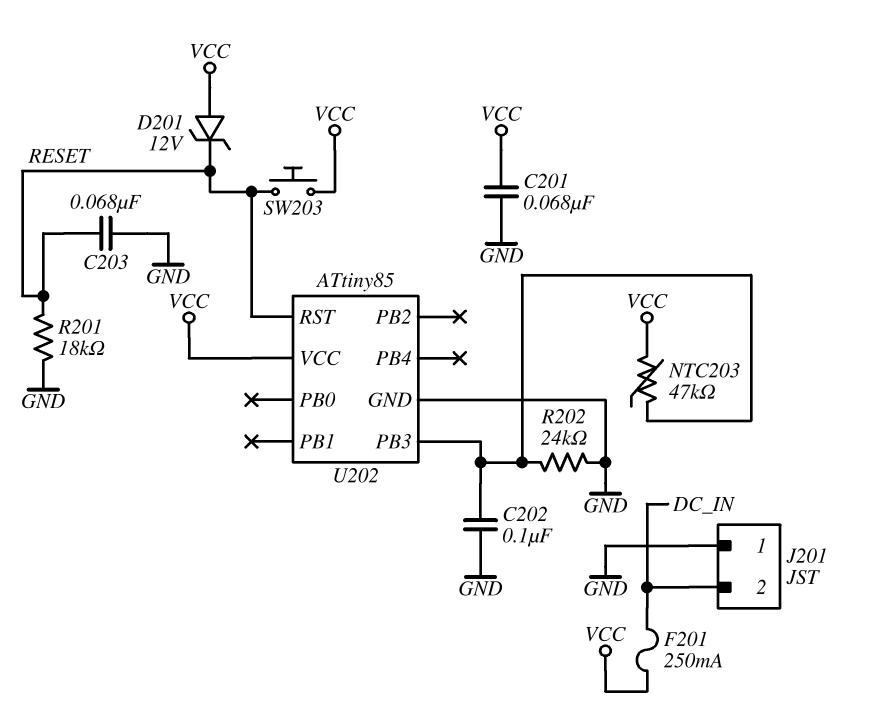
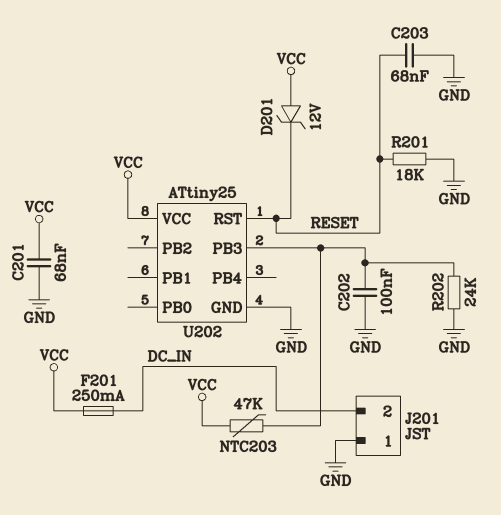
SW203: button (RESET, VCC) -> none
U202: ATtiny85 -> ATtiny25

